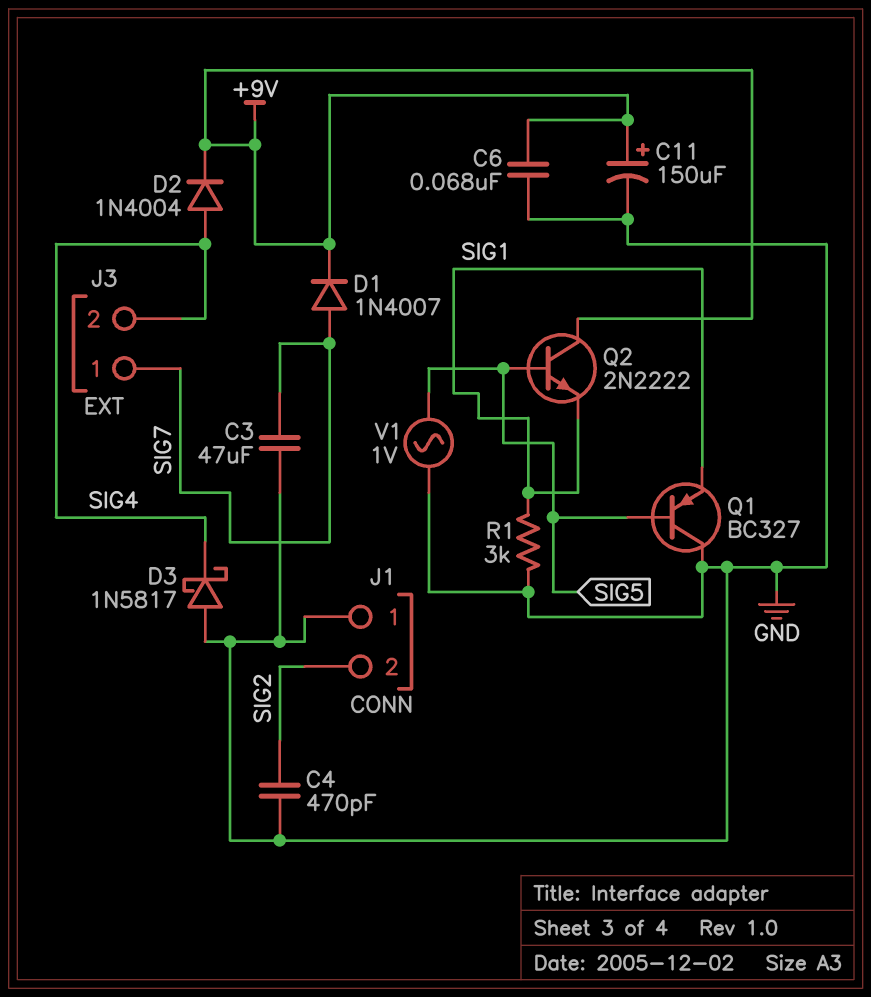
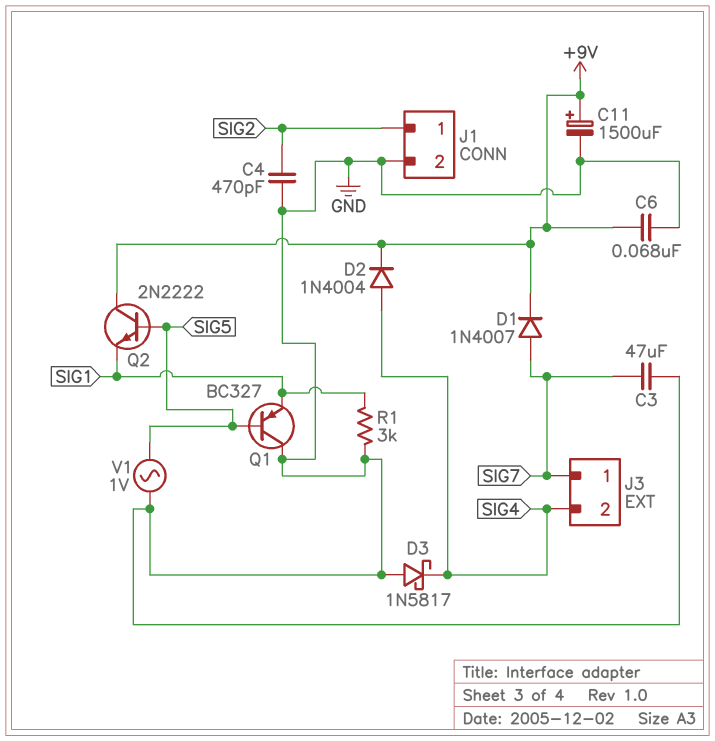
C11: 150uF (plus +9V, minus GND) -> 1500uF (plus +9V, minus GND)
J1 pin 1: GND -> SIG2
J1 pin 2: SIG2 -> GND

